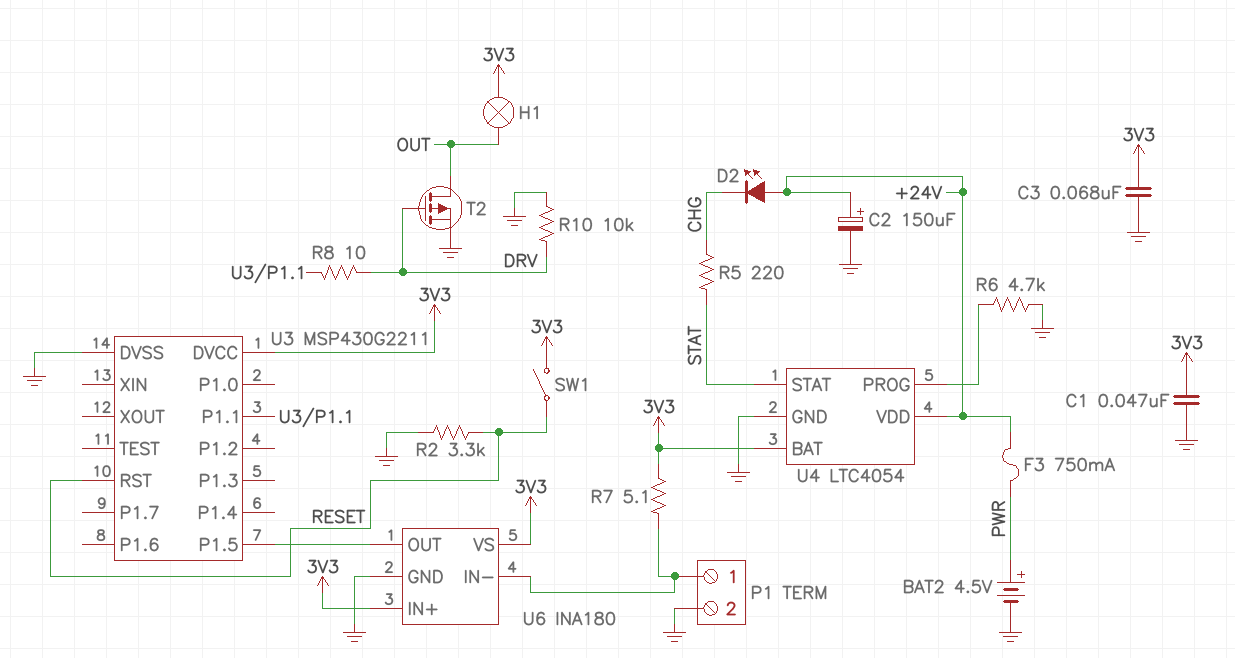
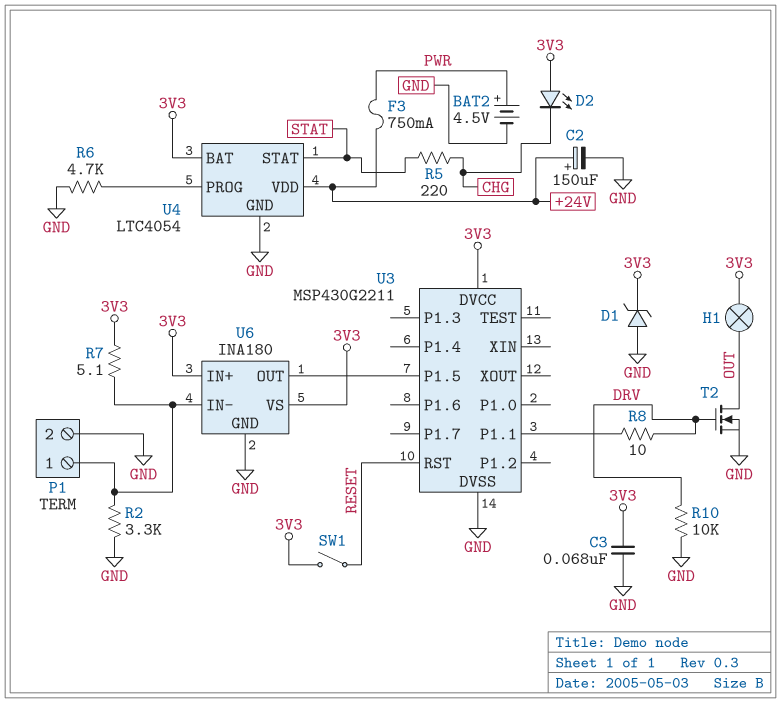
C1: 47nF (3V3, GND) -> none
D1: none -> zener (A GND, K 3V3)
D2: LED (A +24V, K CHG) -> LED (A 3V3, K CHG)
R2: 3.3k (GND, RESET) -> 3.3k (GND, P1/1)
T2: PMOS (G DRV, D OUT, S GND) -> NMOS (G DRV, D OUT, S GND)

